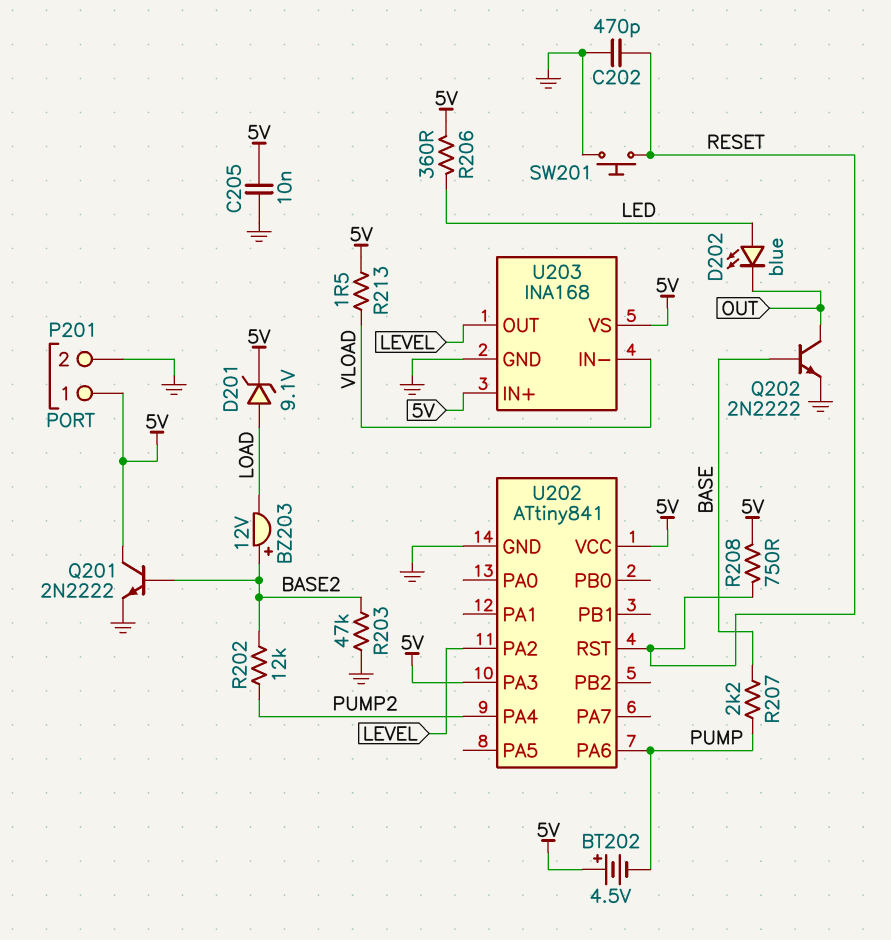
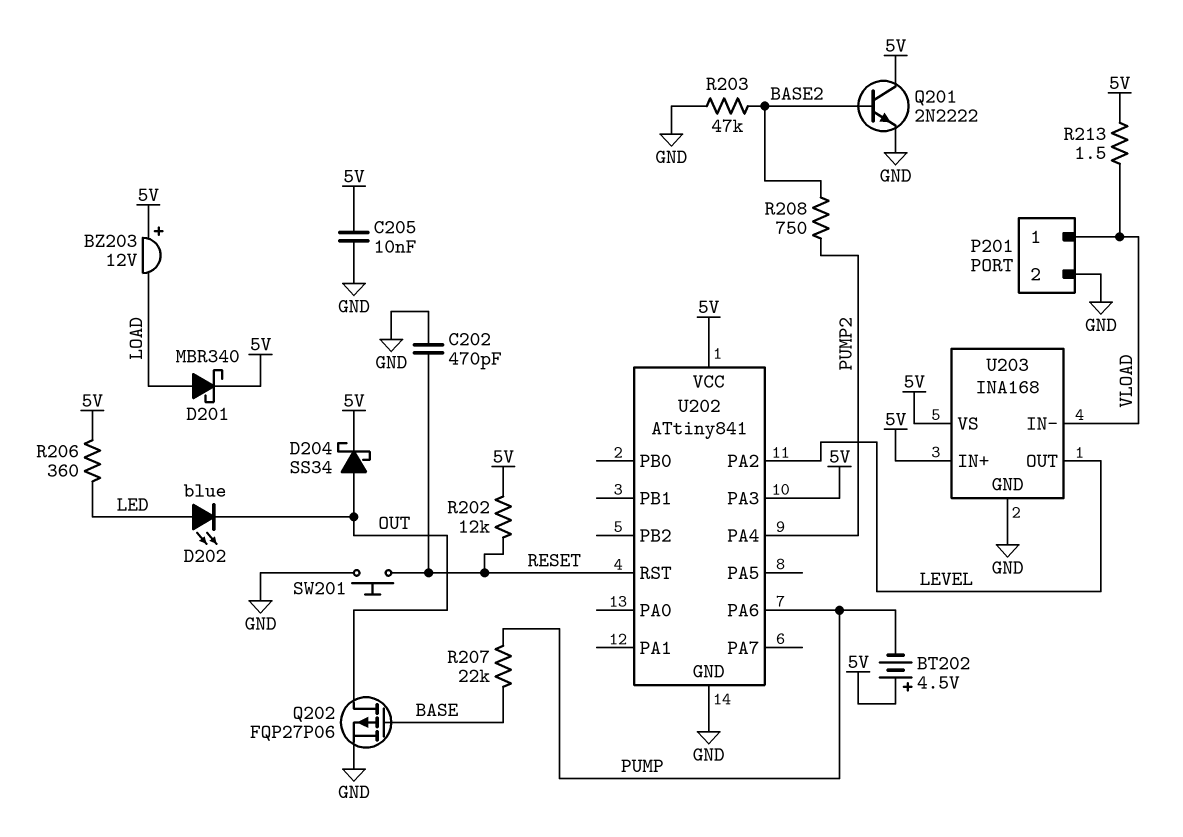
BZ203: buzzer 12V (plus BASE2, minus LOAD) -> buzzer 12V (plus 5V, minus LOAD)
D201: zener 9.1V (A LOAD, K 5V) -> schottky MBR340 (A LOAD, K 5V)
D204: none -> schottky SS34 (A OUT, K 5V)
P201 pin 1: 5V -> VLOAD
Q202: NPN 2N2222 (B BASE, C OUT, E GND) -> PMOS FQP27P06 (G BASE, D OUT, S GND)
R202: 12k (BASE2, PUMP2) -> 12k (5V, RESET)
R207: 2.2k (BASE, PUMP) -> 22k (BASE, PUMP)
R208: 750 (5V, RESET) -> 750 (BASE2, PUMP2)

